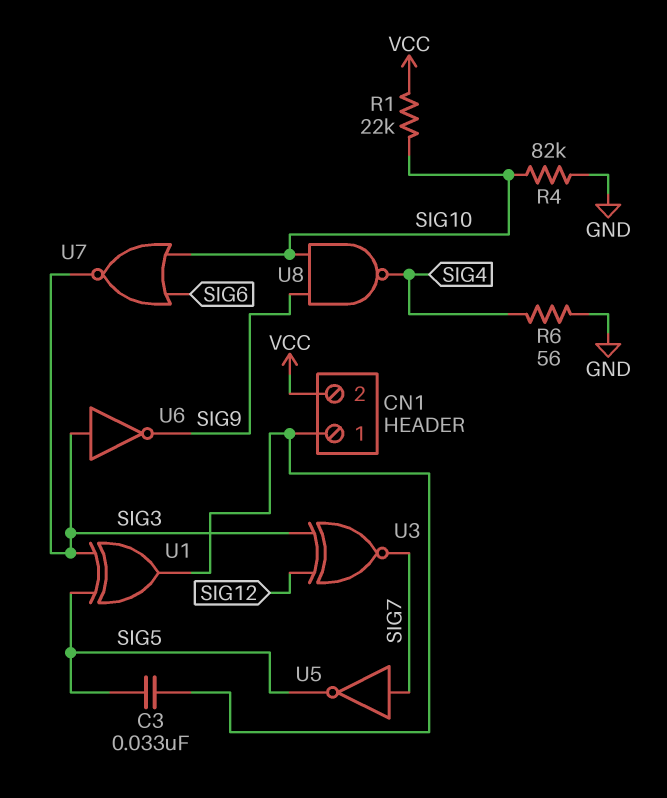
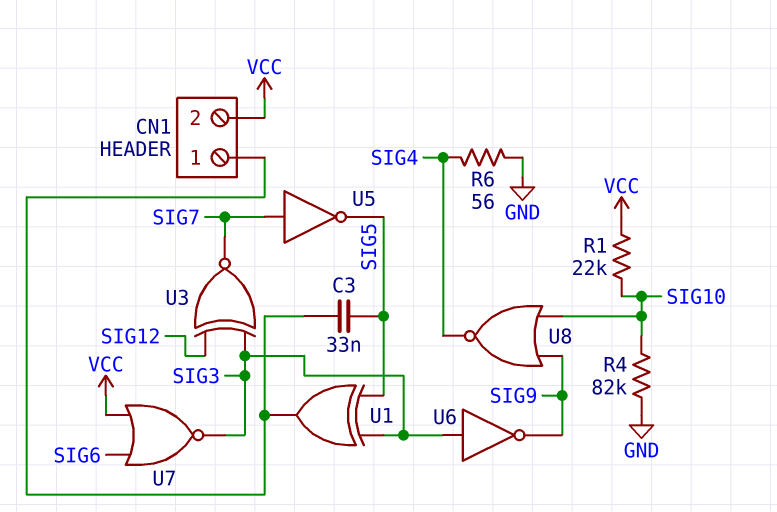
U7: NOR (in SIG6, in SIG10, out SIG3) -> NOR (in SIG6, in VCC, out SIG3)
U8: NAND (in SIG9, in SIG10, out SIG4) -> NOR (in SIG9, in SIG10, out SIG4)

